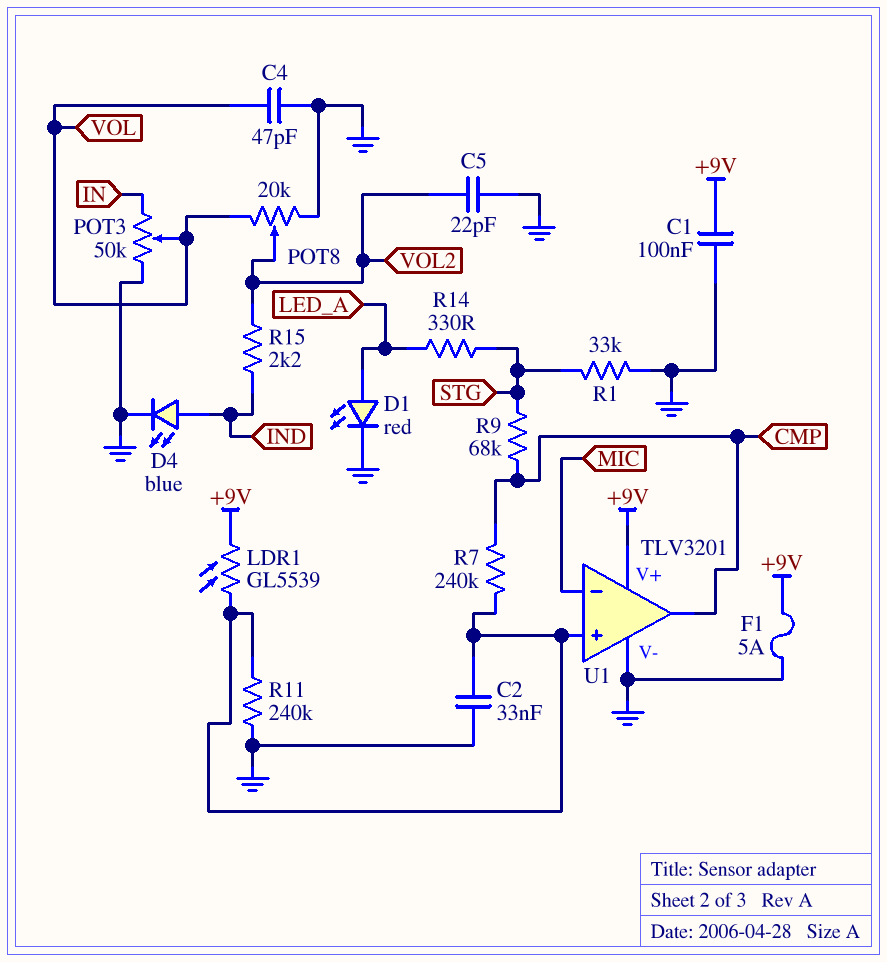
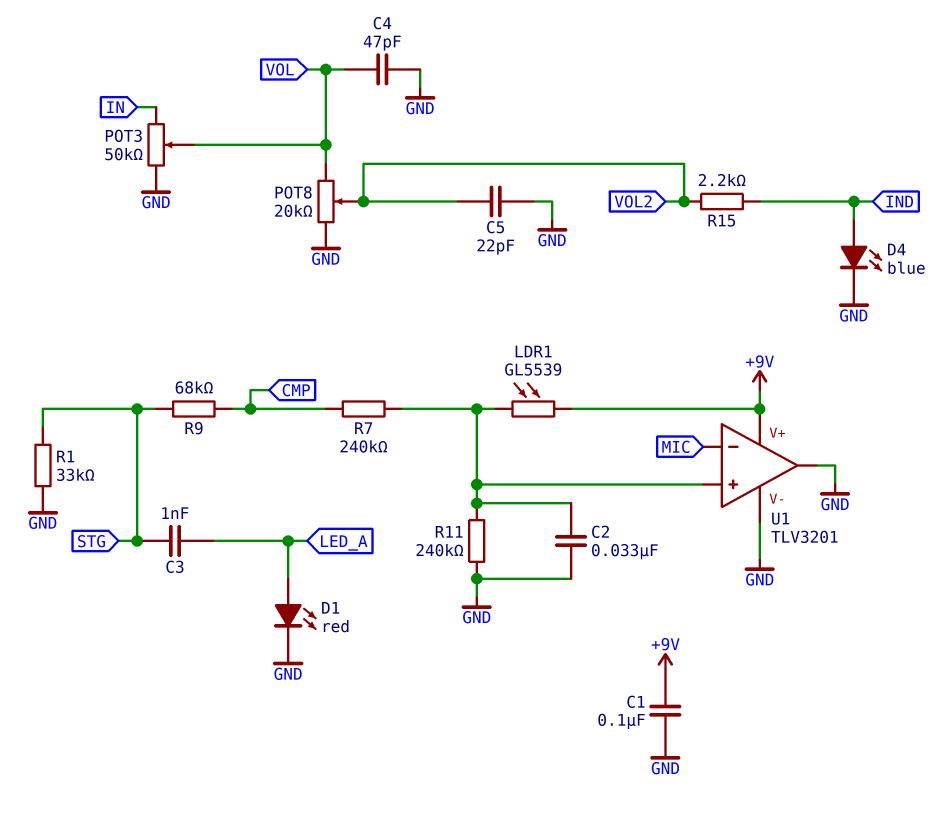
C3: none -> 1nF (LED_A, STG)
F1: 5A (+9V, GND) -> none
R14: 330 (LED_A, STG) -> none
U1 pin out: CMP -> GND

